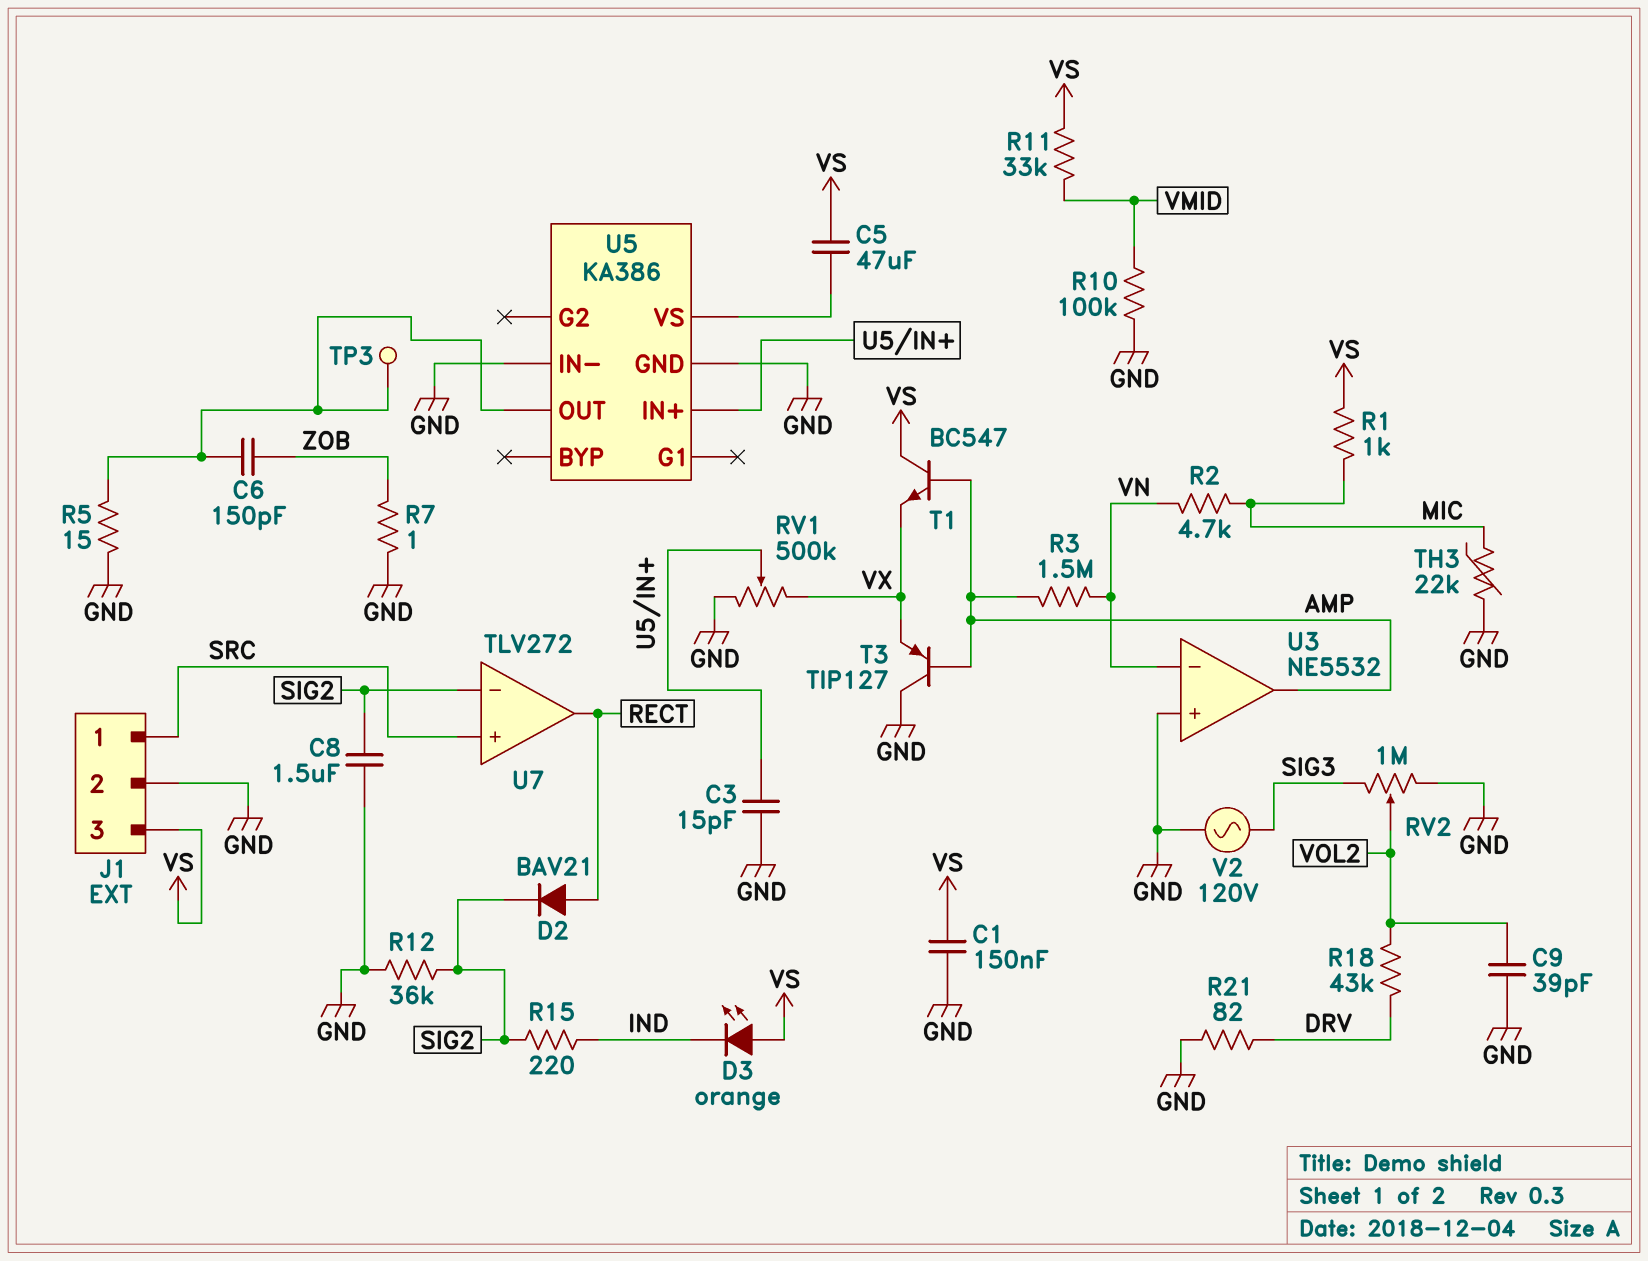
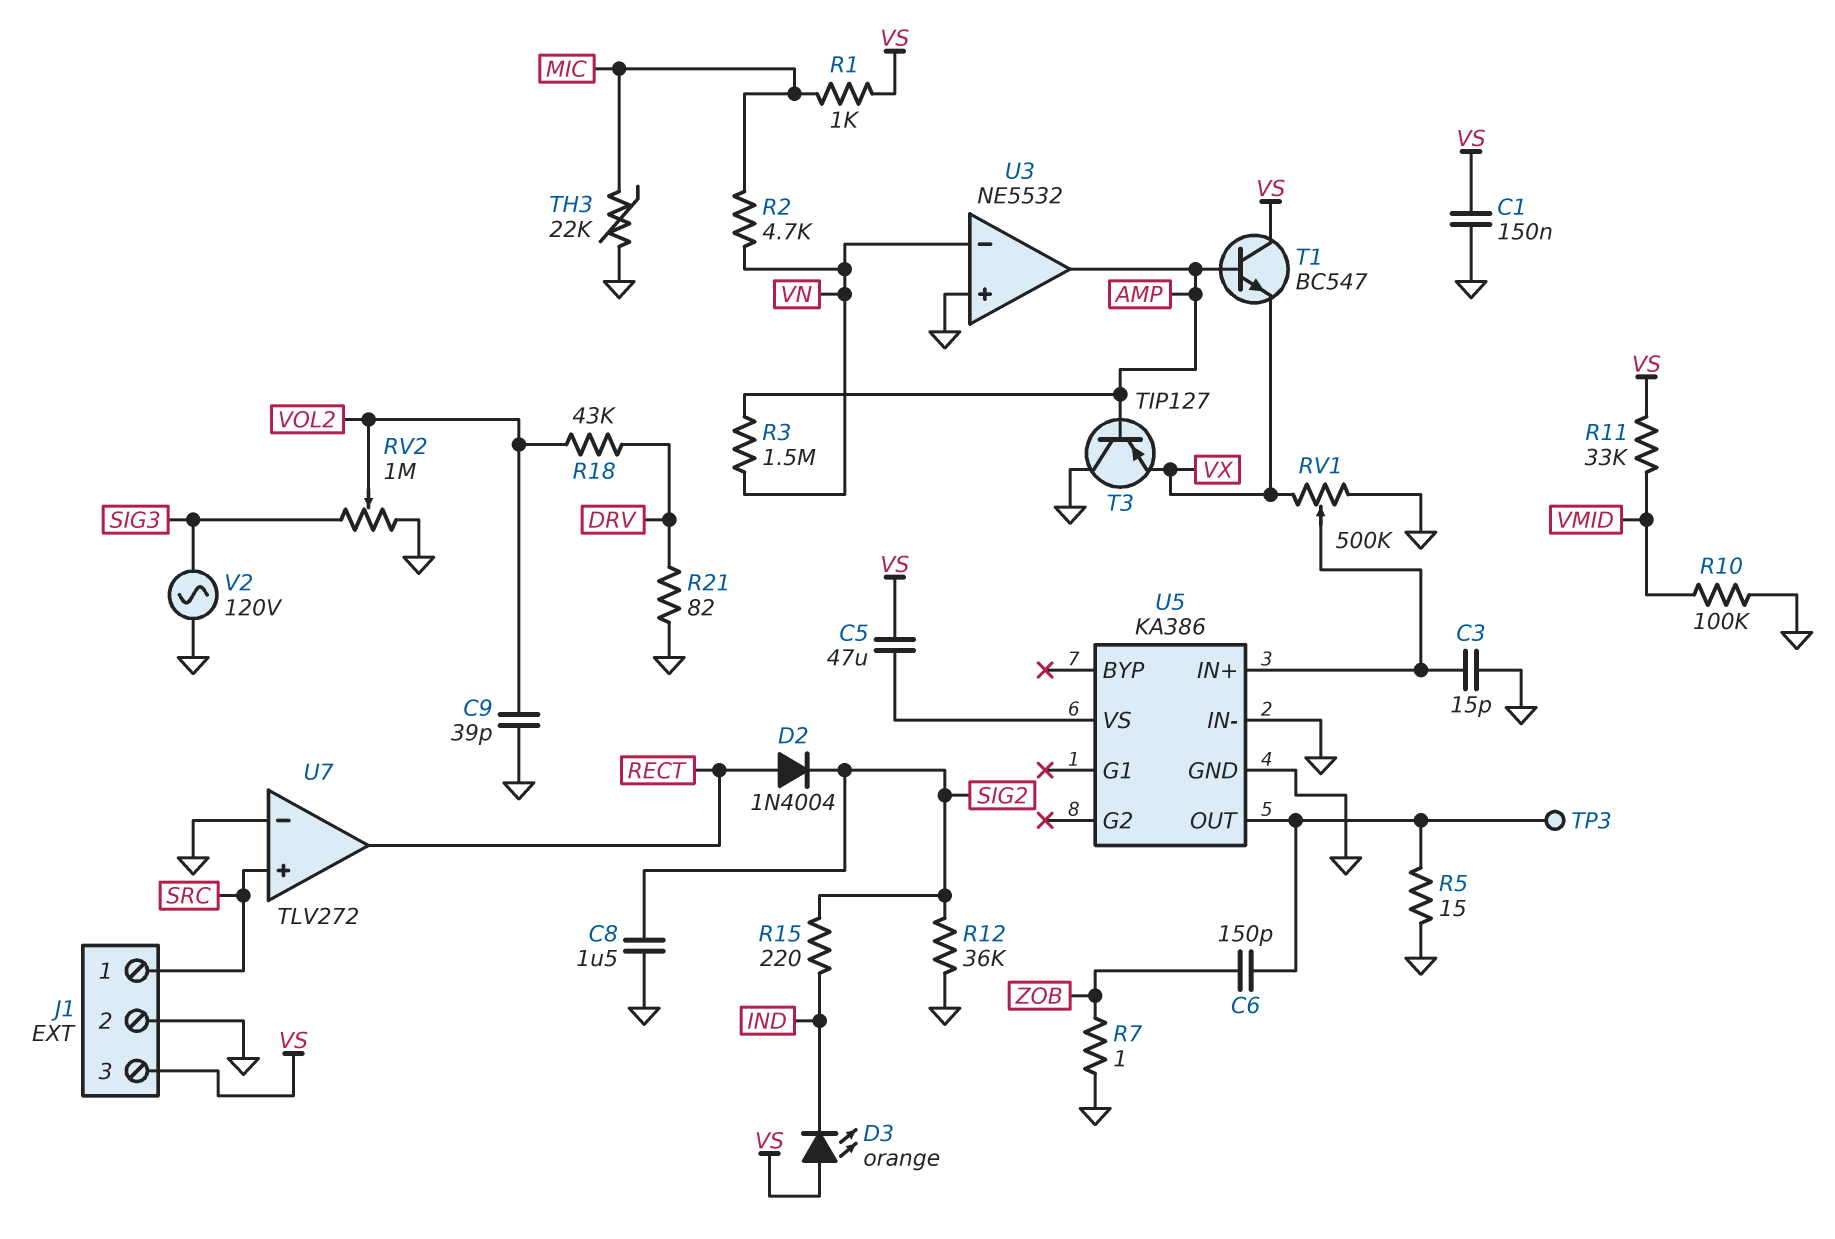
D2: diode BAV21 (A RECT, K SIG2) -> diode 1N4004 (A RECT, K SIG2)
U7 pin in-: SIG2 -> GND

